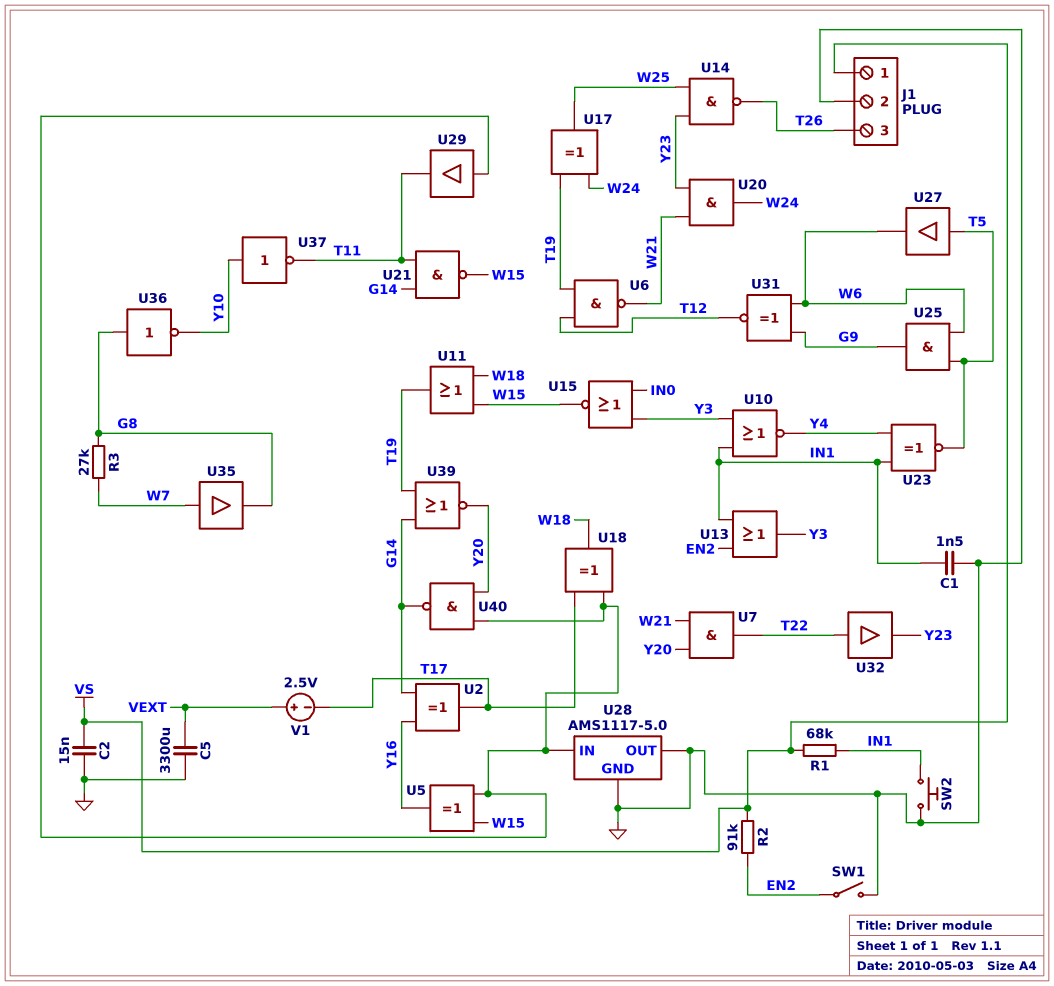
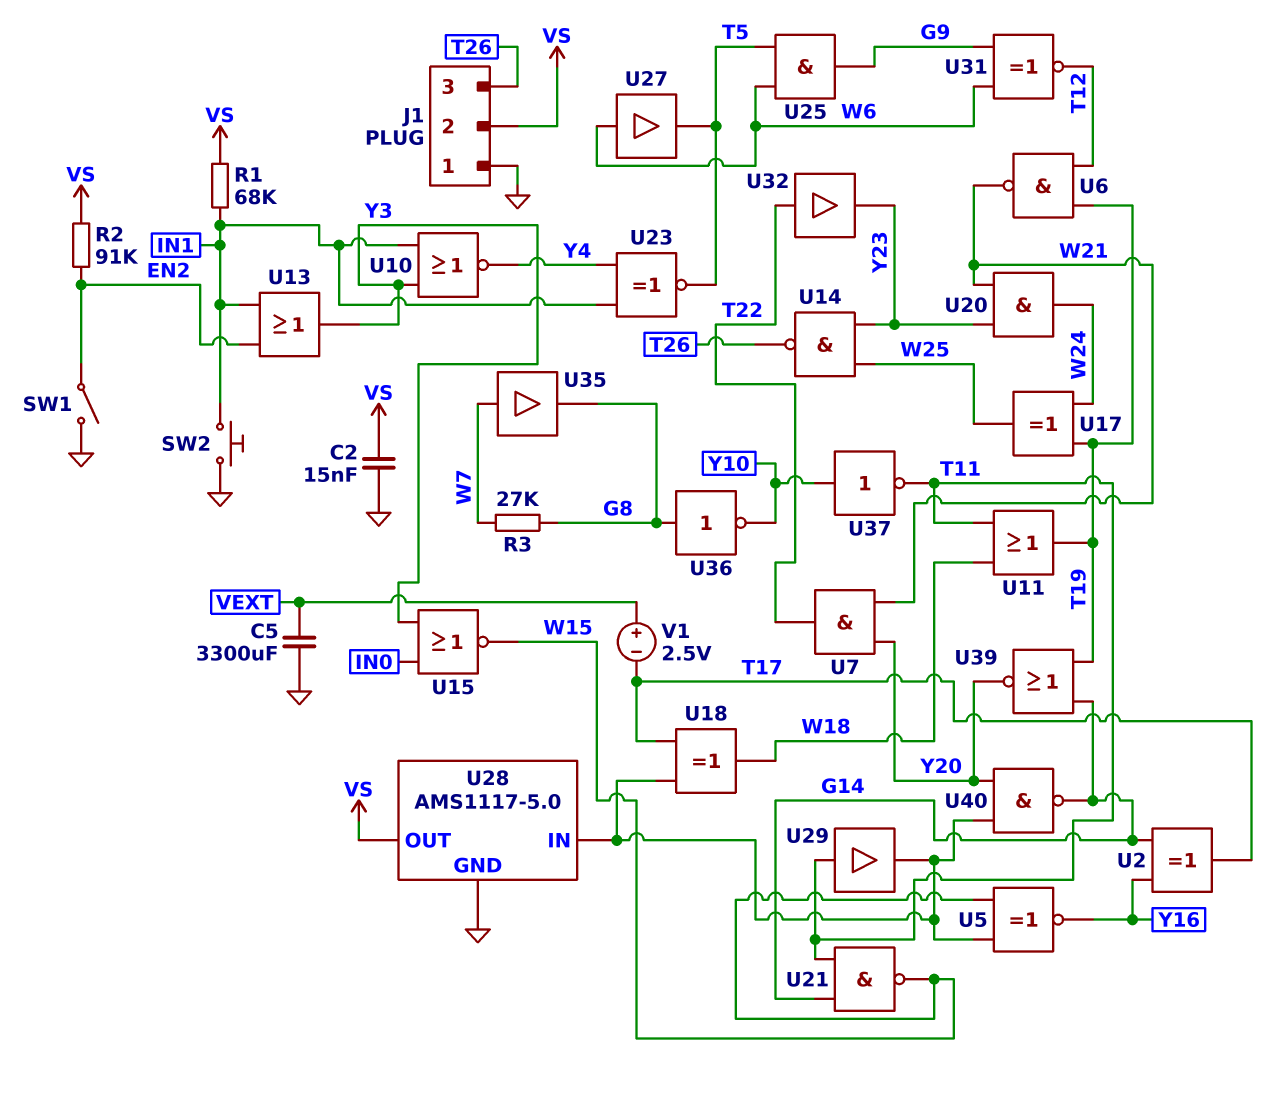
C1: 1.5nF (GND, IN1) -> none
J1 pin 1: VS -> GND
J1 pin 2: GND -> VS
U5: XOR (in U28/IN, in W15, out Y16) -> XNOR (in U28/IN, in W15, out Y16)
U11: OR (in W15, in W18, out T19) -> OR (in T11, in W18, out T19)
U27: buffer (in T5, out W6) -> buffer (in W6, out T5)
U28 pin OUT: GND -> VS
U29: buffer (in U28/IN, out T11) -> buffer (in T11, out U28/IN)

